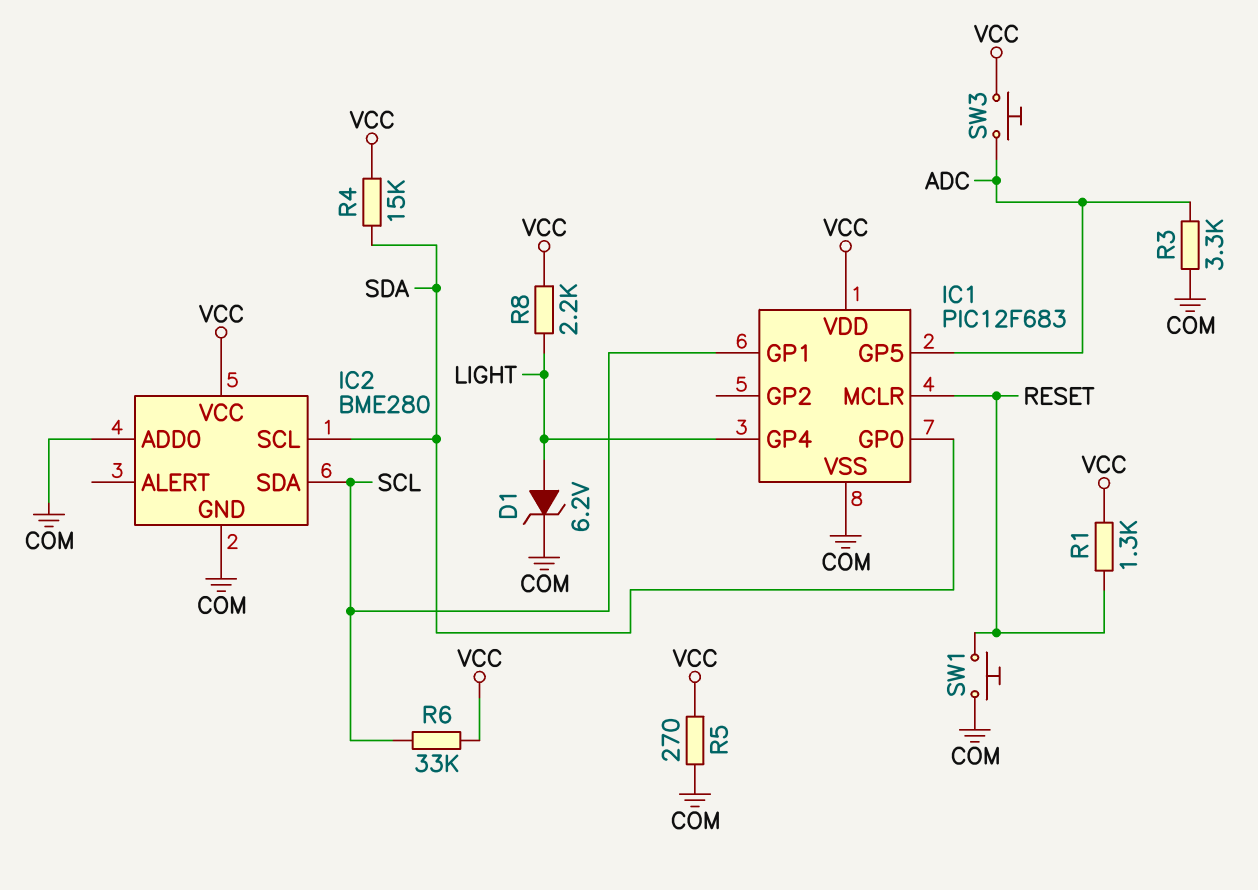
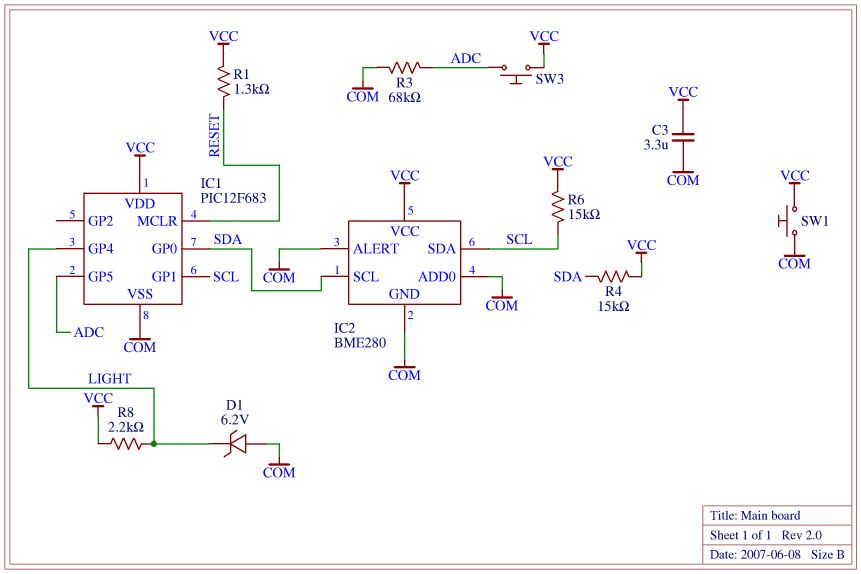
C3: none -> 3.3uF (COM, VCC)
D1: zener 6.2V (A LIGHT, K COM) -> zener 6.2V (A COM, K LIGHT)
IC2 pin ALERT: none -> COM
R3: 3.3k (ADC, COM) -> 68k (ADC, COM)
R5: 270 (COM, VCC) -> none
R6: 33k (SCL, VCC) -> 15k (SCL, VCC)
SW1: button (COM, RESET) -> button (COM, VCC)

